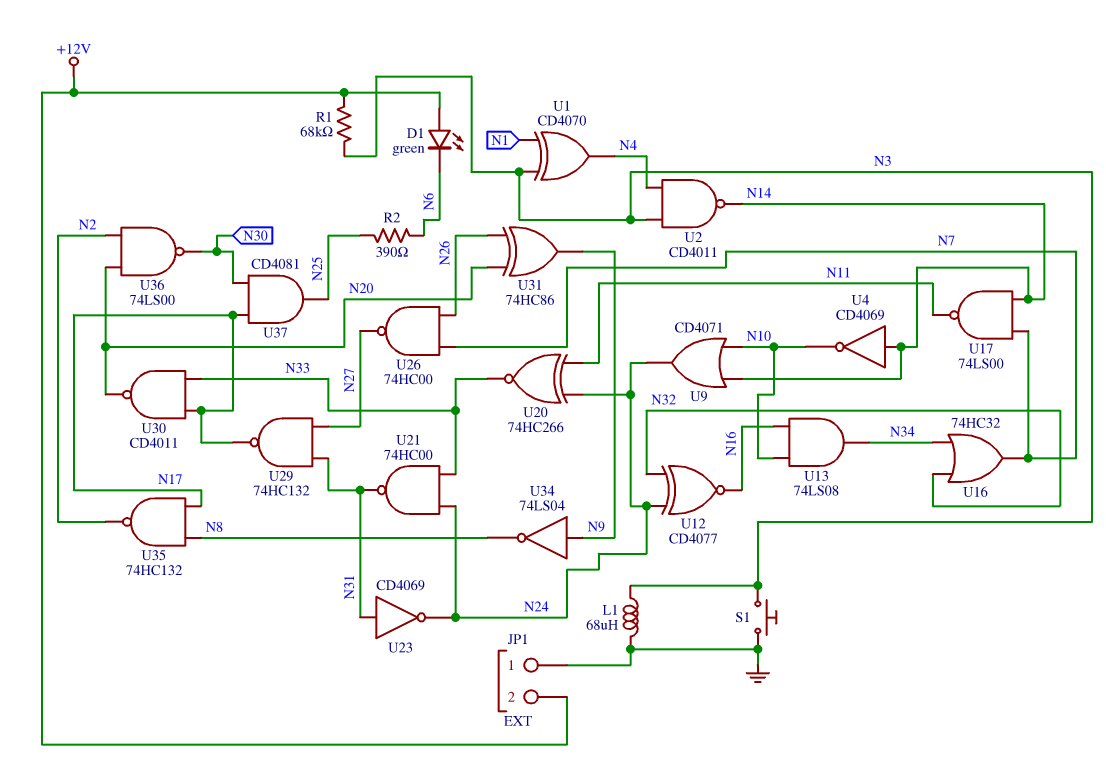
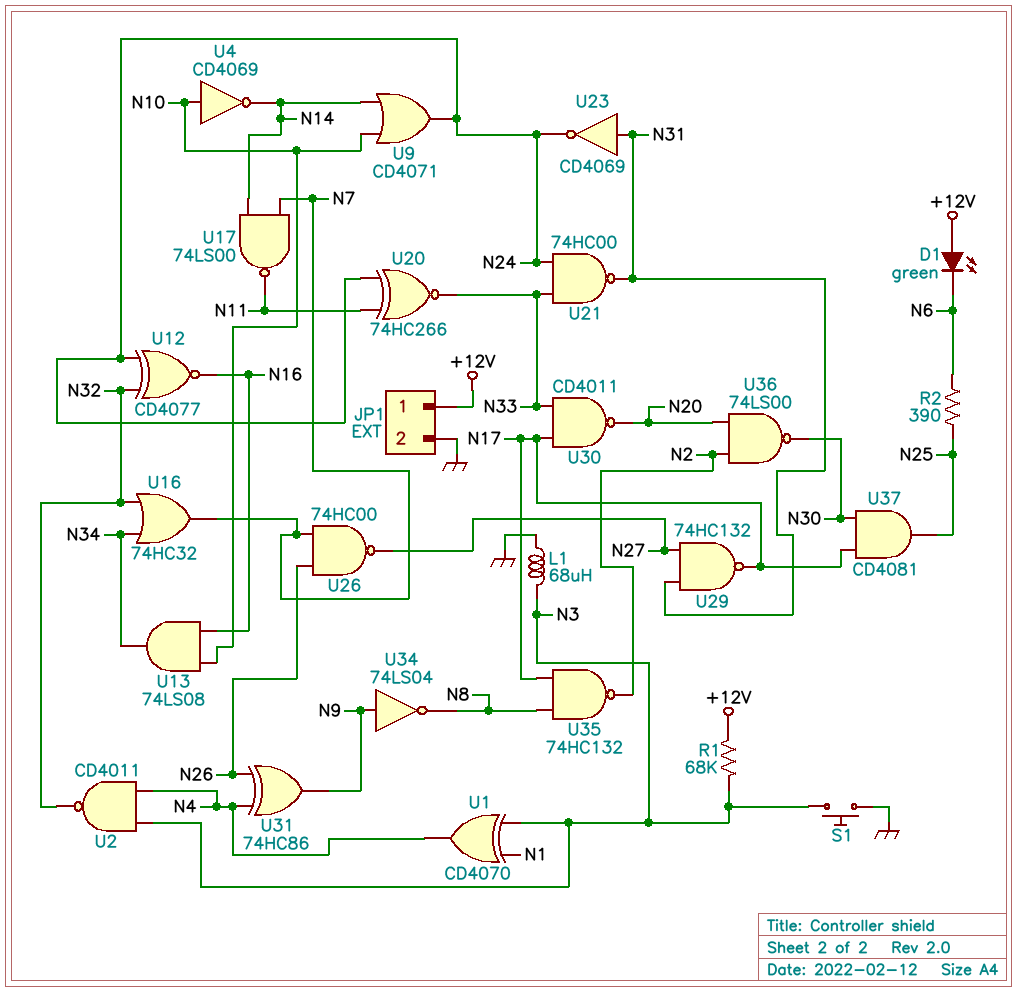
JP1 pin 1: GND -> +12V
JP1 pin 2: +12V -> GND
U2: NAND CD4011 (in N3, in N4, out N14) -> NAND CD4011 (in N3, in N4, out N32)
U4: NOT CD4069 (in N14, out N10) -> NOT CD4069 (in N10, out N14)
U31: XOR 74HC86 (in N20, in N26, out N9) -> XOR 74HC86 (in N4, in N26, out N9)

